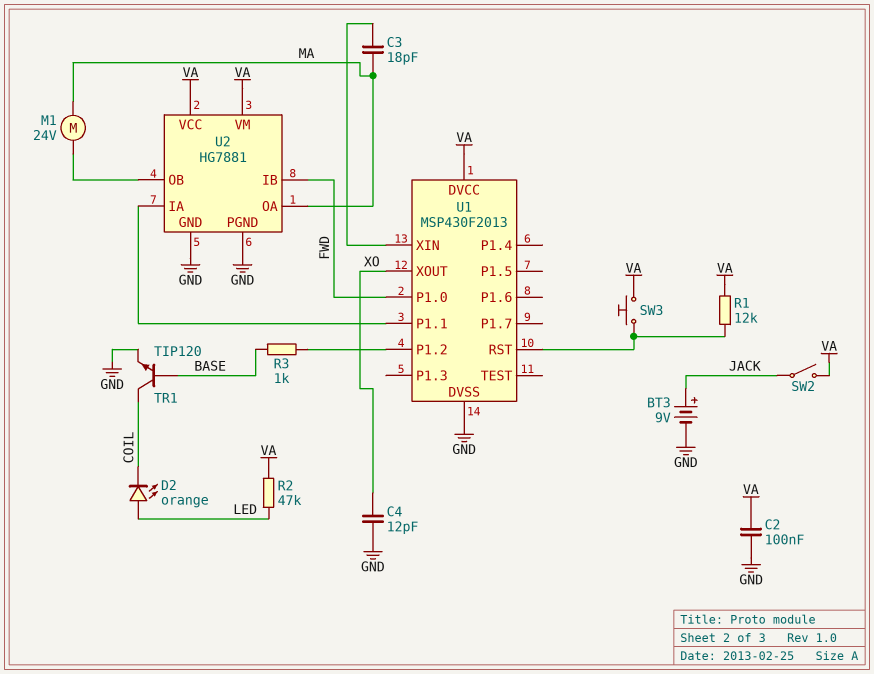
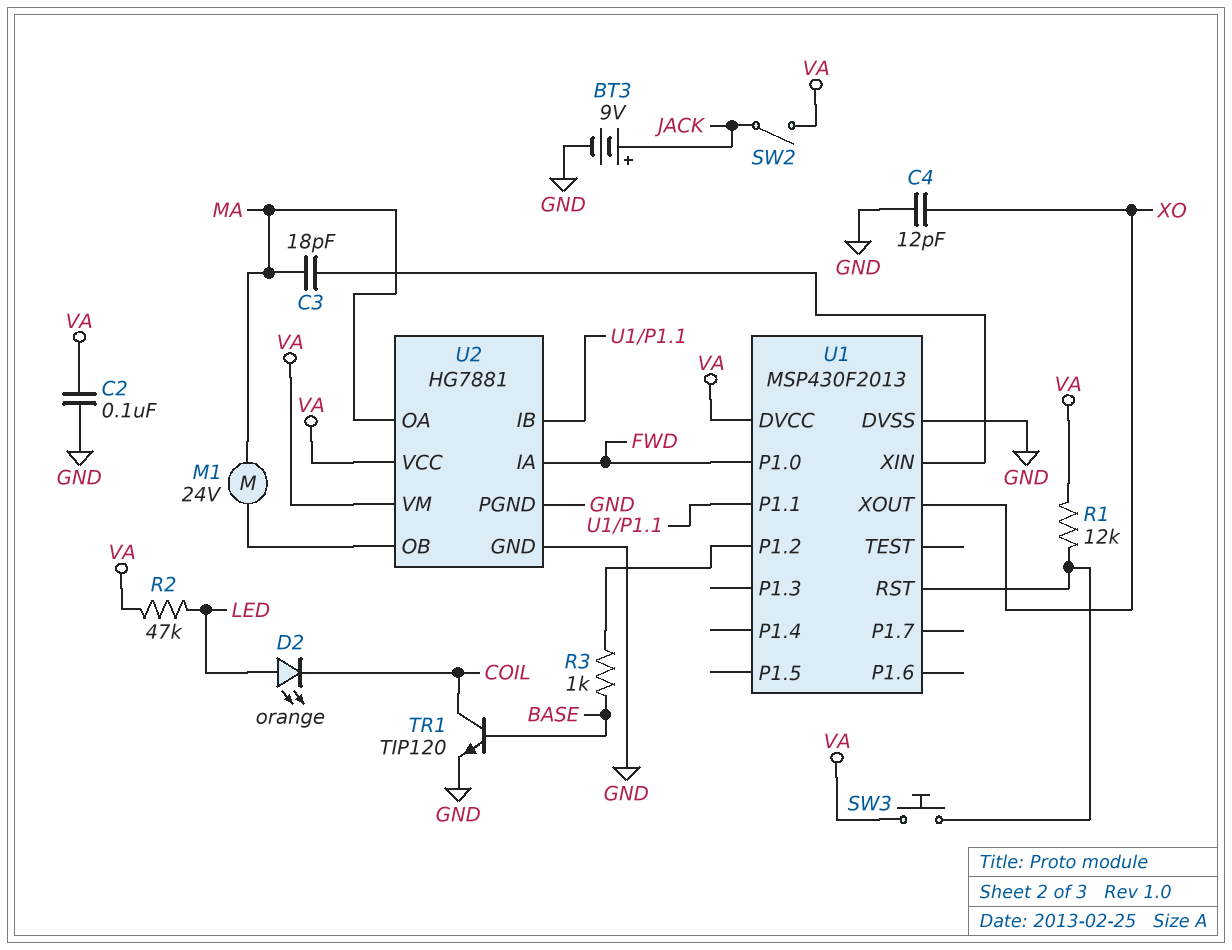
U2 pin IA: U1/P1.1 -> FWD
U2 pin IB: FWD -> U1/P1.1

